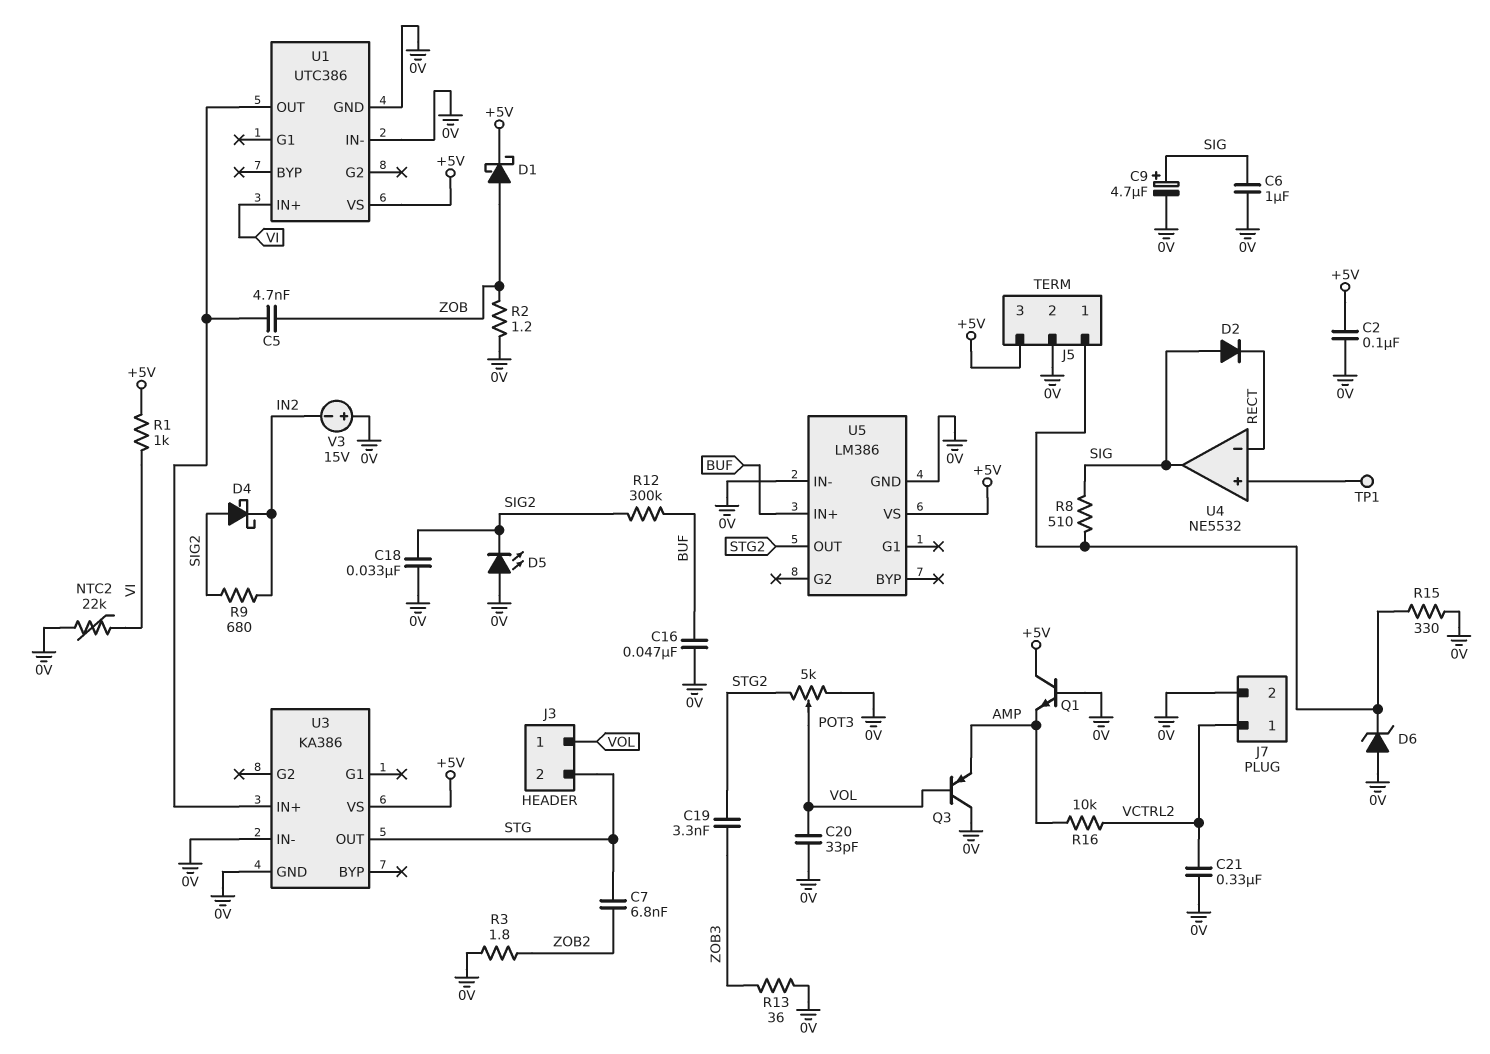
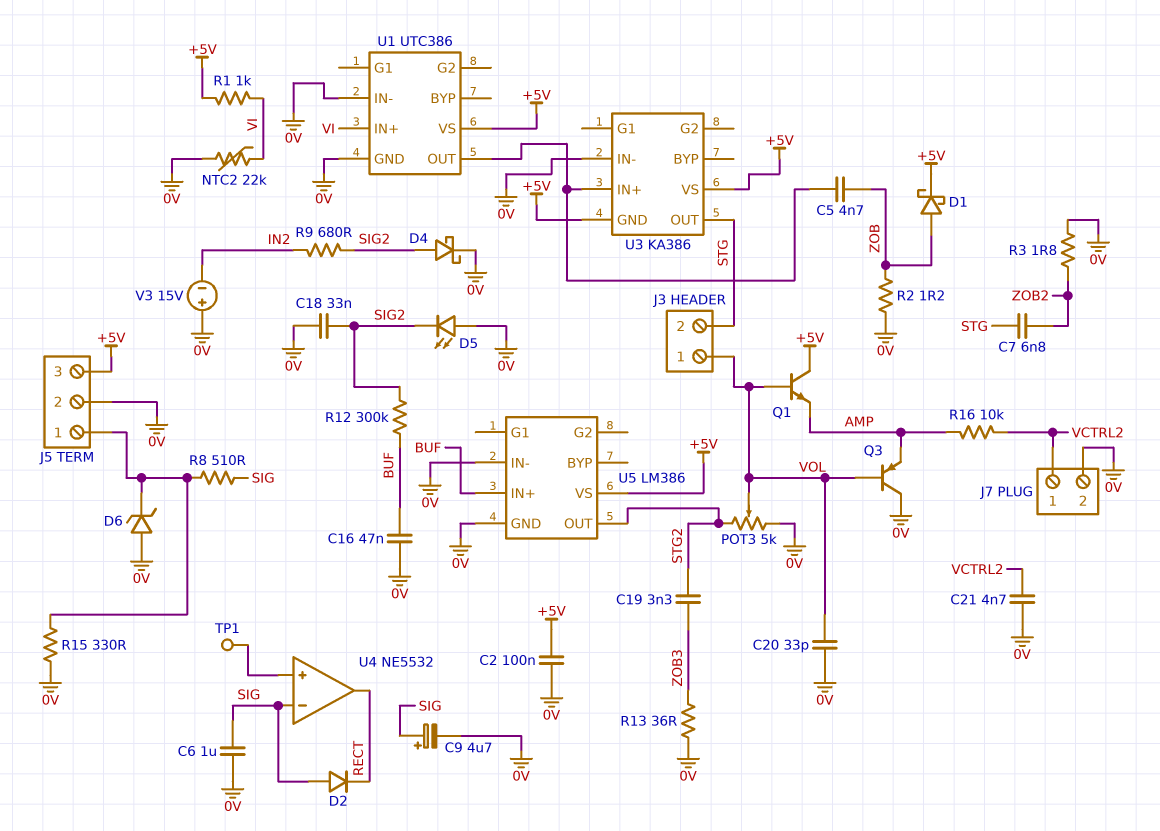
C21: 330nF (0V, VCTRL2) -> 4.7nF (0V, VCTRL2)
D4: schottky (A SIG2, K IN2) -> schottky (A SIG2, K 0V)
Q1: NPN (B 0V, C +5V, E AMP) -> NPN (B VOL, C +5V, E AMP)
U3 pin GND: 0V -> +5V
U4 pin in-: RECT -> SIG
U4 pin out: SIG -> RECT

